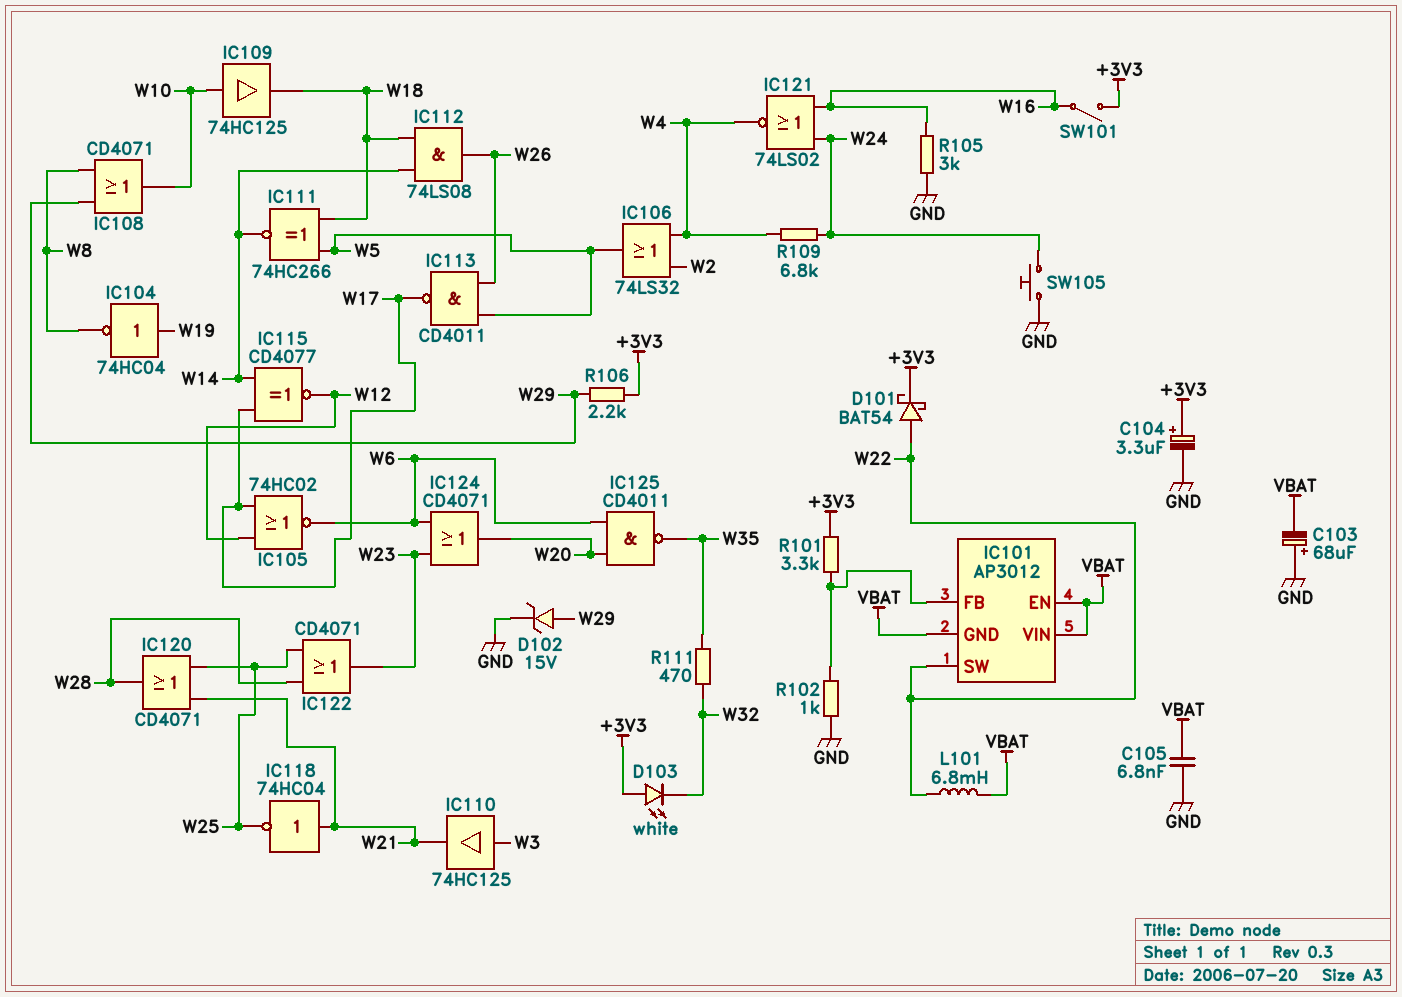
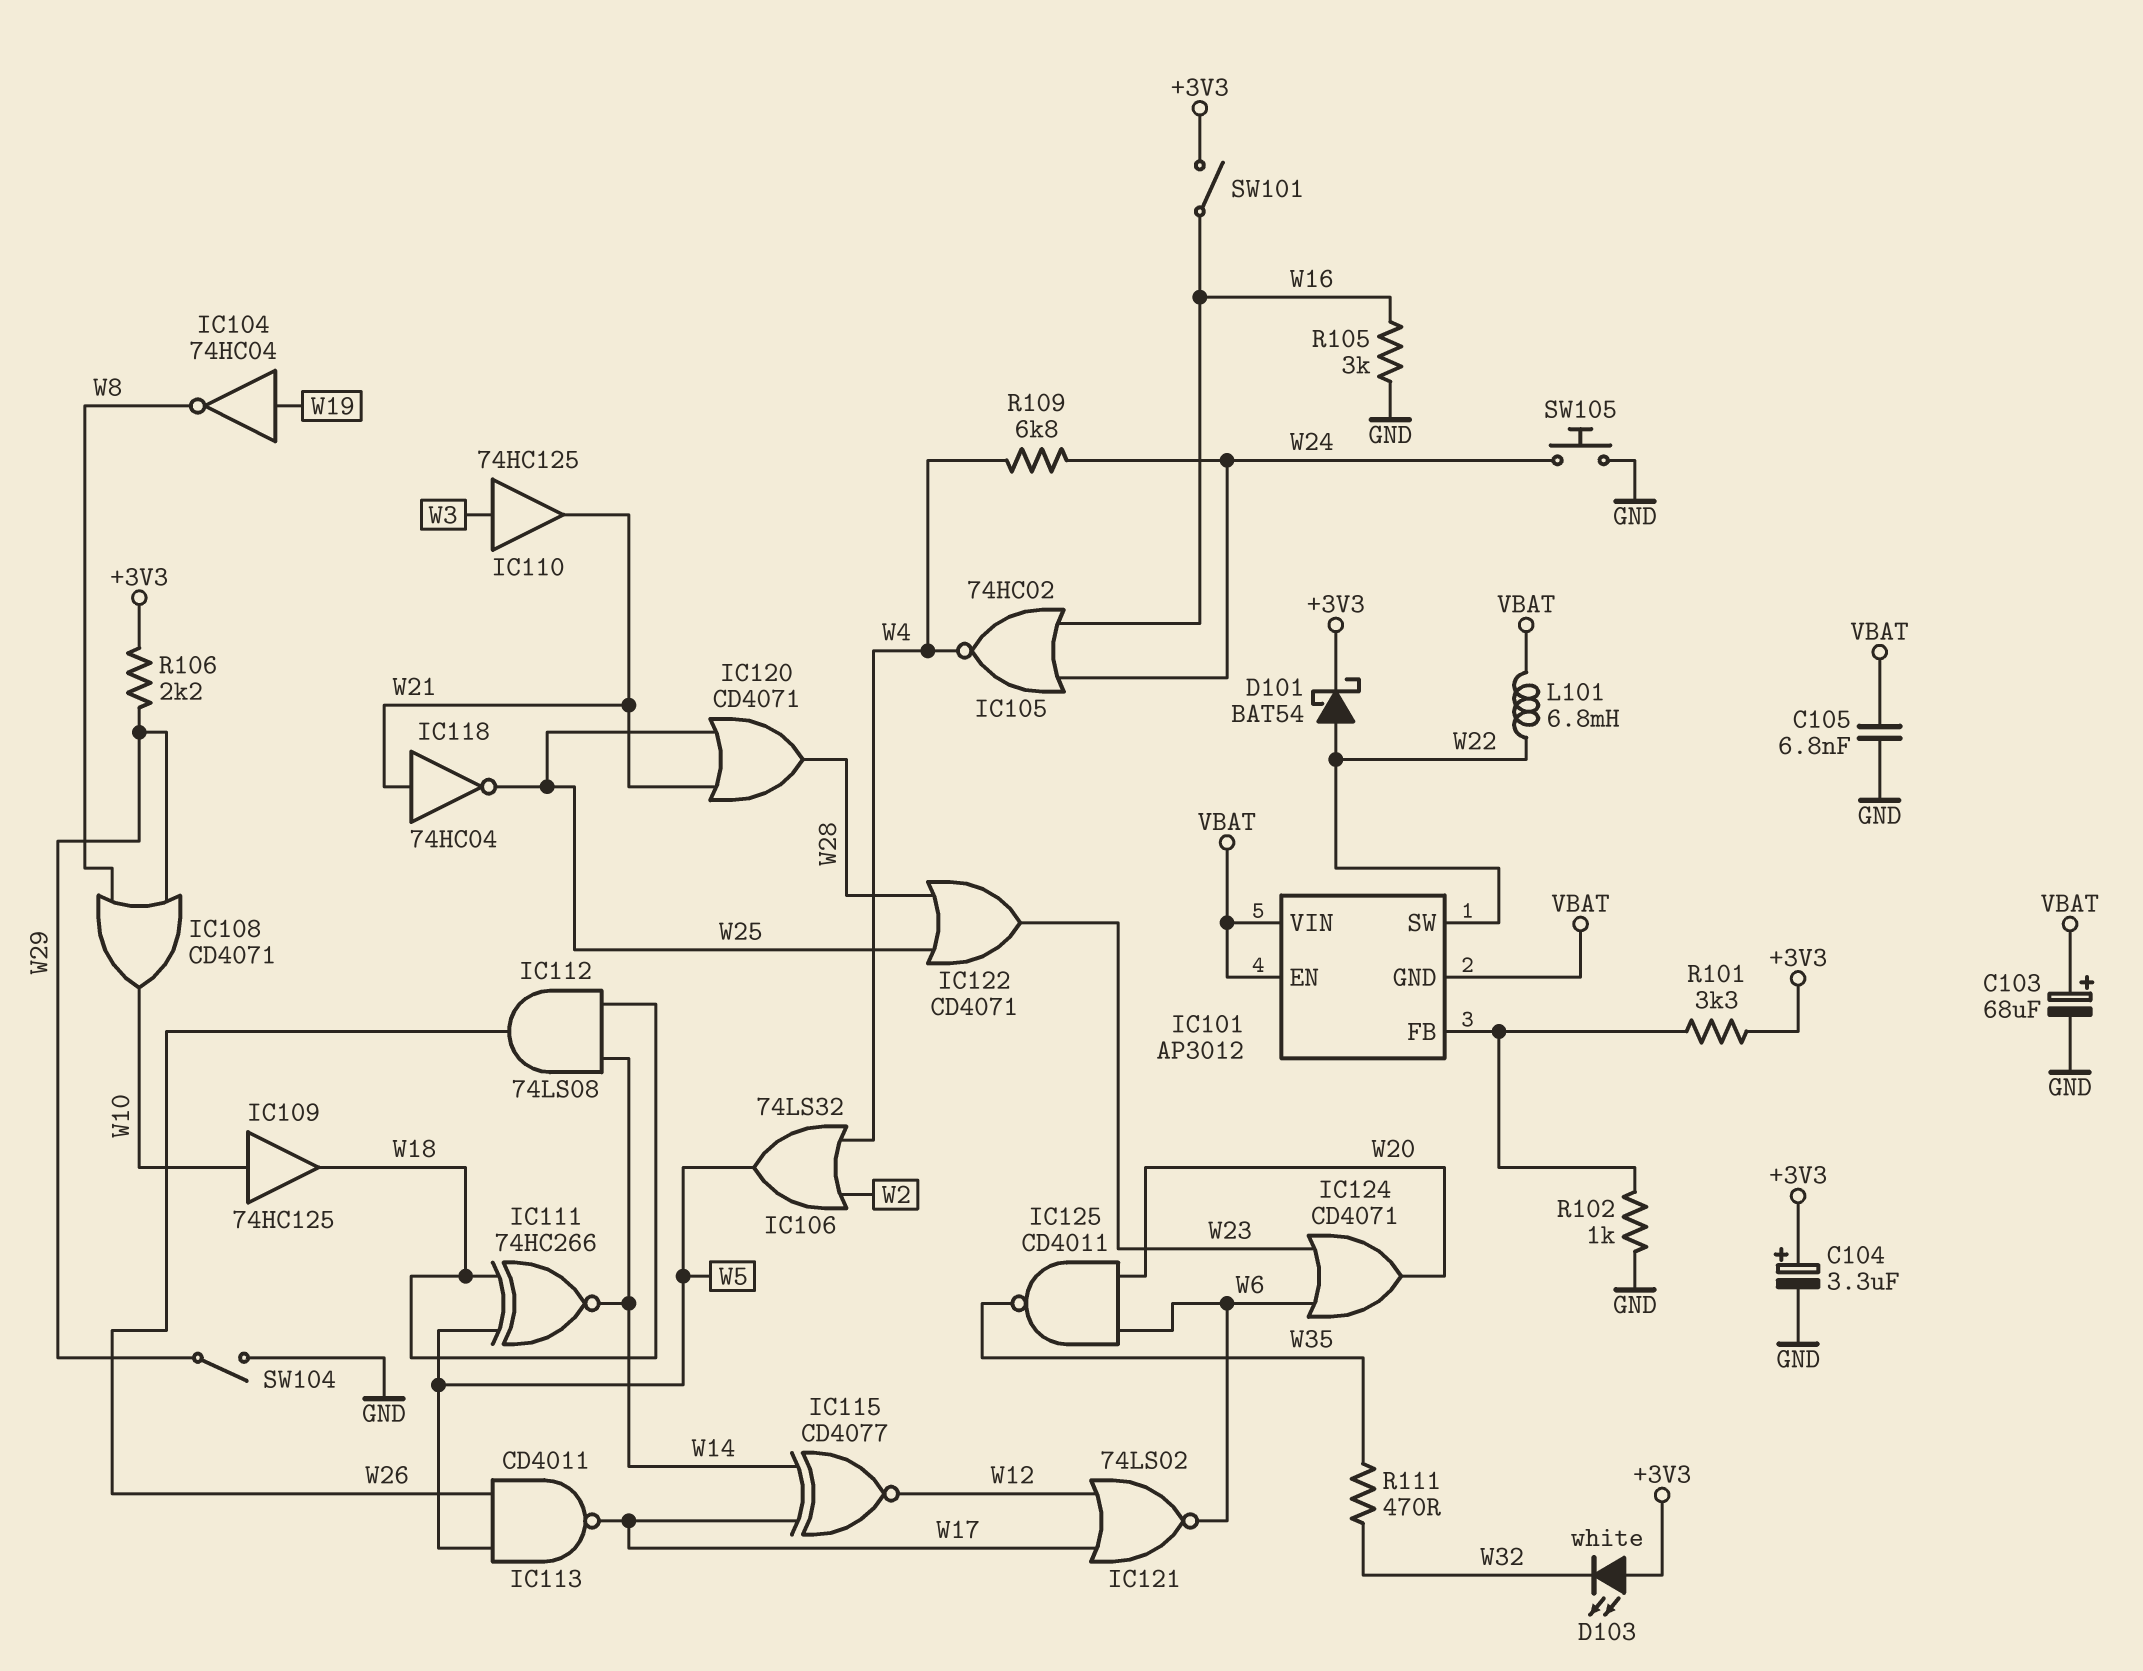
C103: 68uF (plus GND, minus VBAT) -> 68uF (plus VBAT, minus GND)
D102: zener 15V (A W29, K GND) -> none
IC105: NOR 74HC02 (in W12, in W17, out W6) -> NOR 74HC02 (in W16, in W24, out W4)
IC121: NOR 74LS02 (in W16, in W24, out W4) -> NOR 74LS02 (in W12, in W17, out W6)
SW104: none -> switch (GND, W29)

